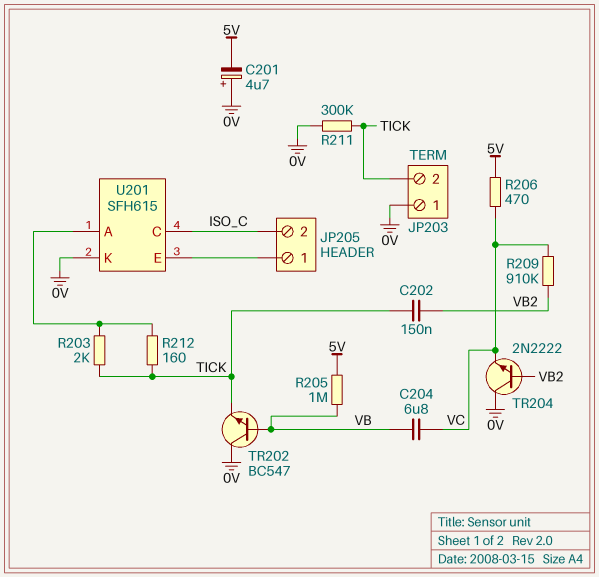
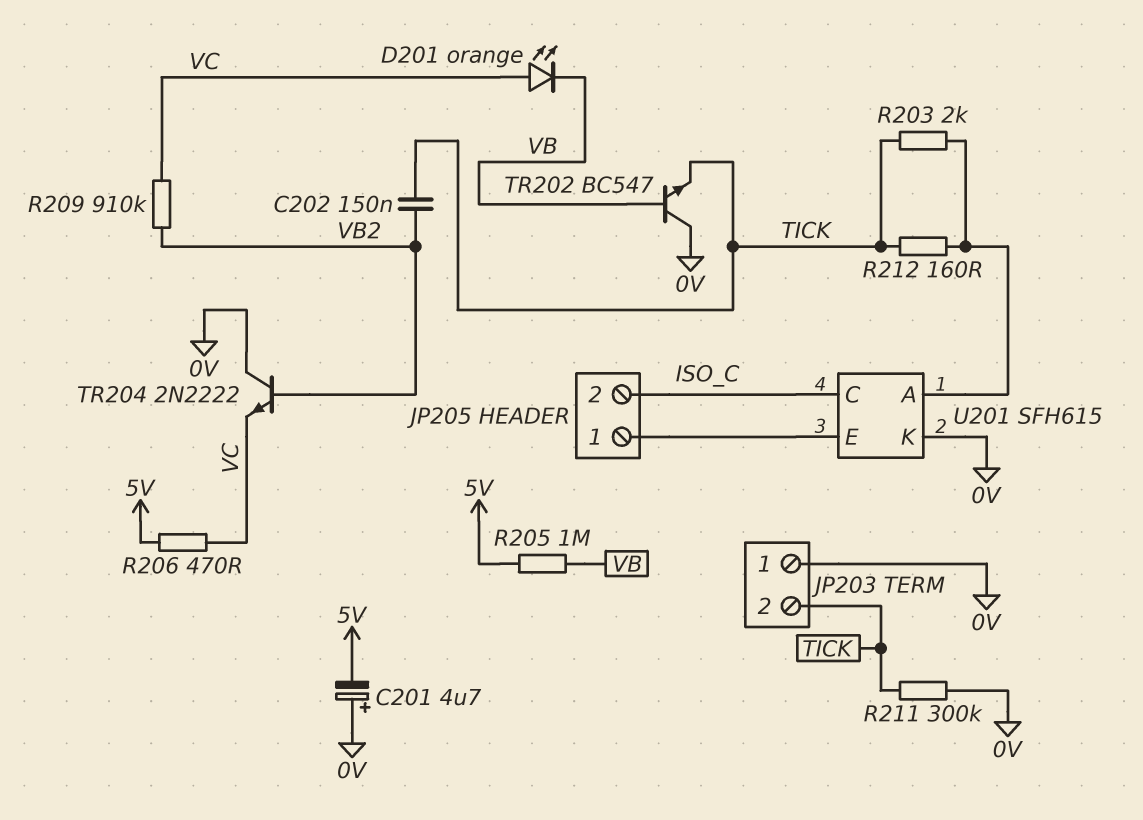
C204: 6.8uF (VB, VC) -> none
D201: none -> LED orange (A VC, K VB)

